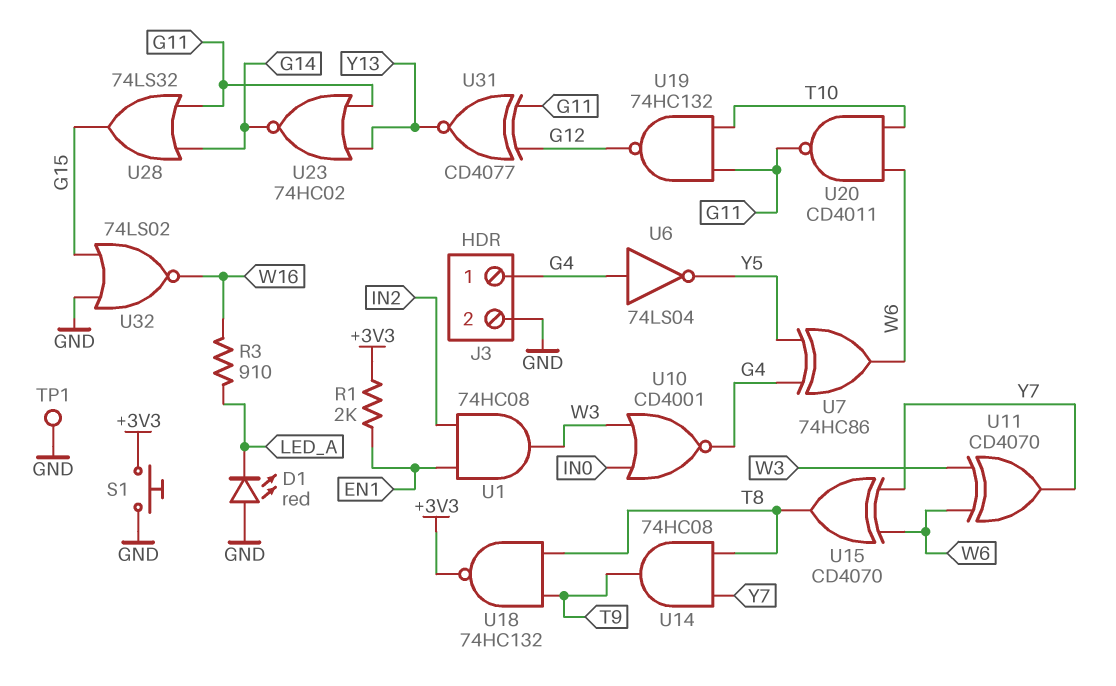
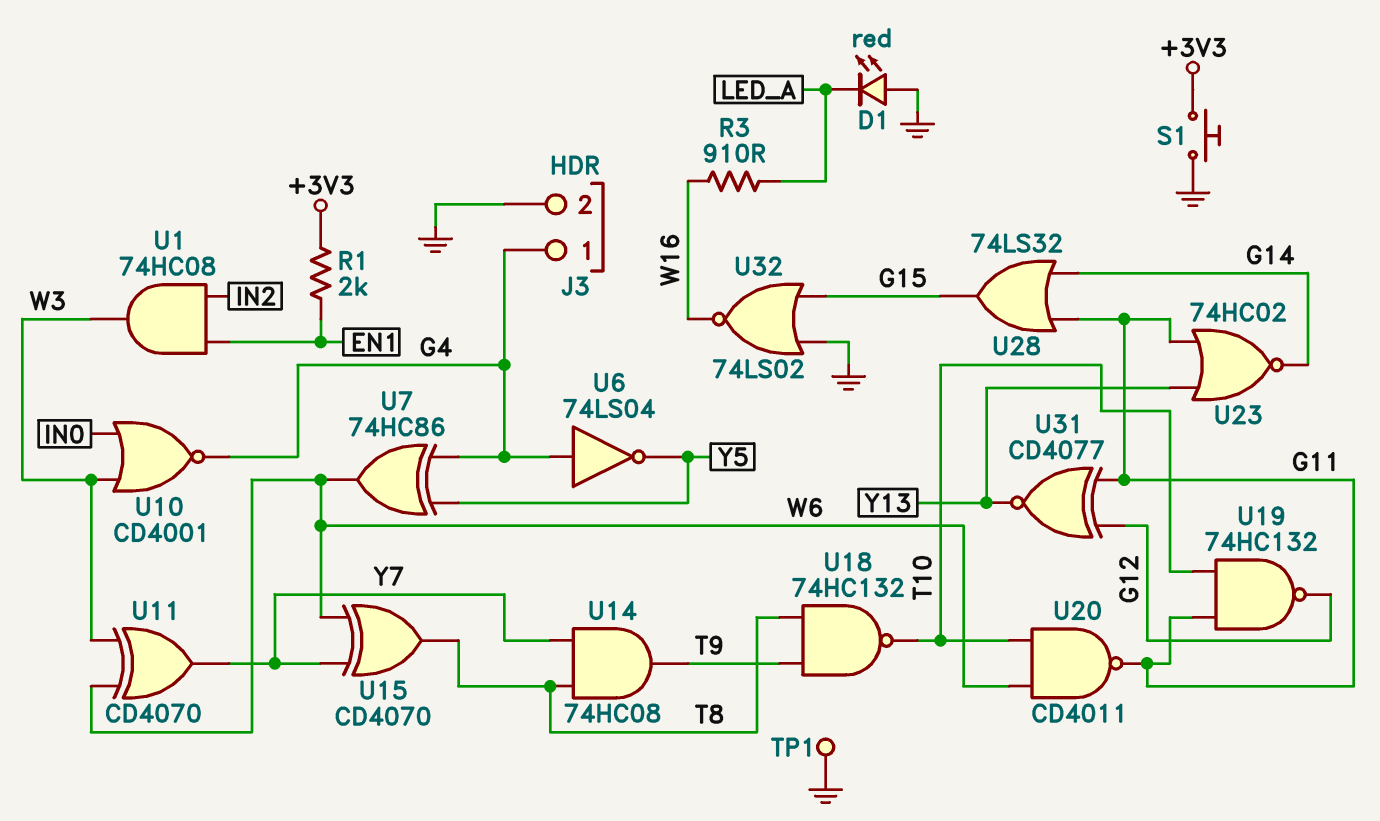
U18: NAND 74HC132 (in T8, in T9, out +3V3) -> NAND 74HC132 (in T8, in T9, out T10)

